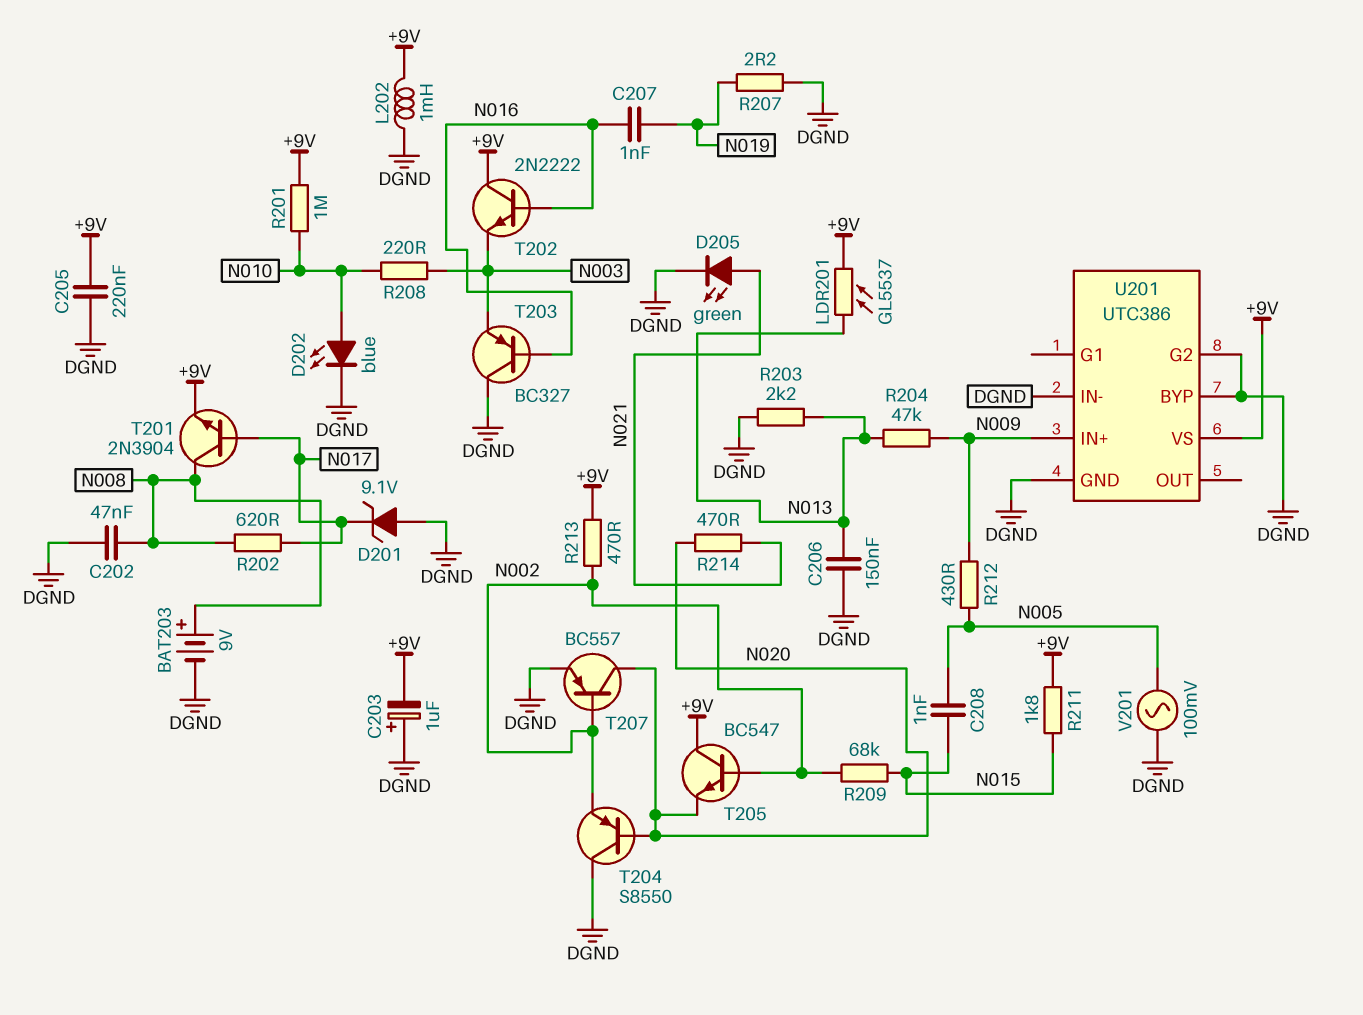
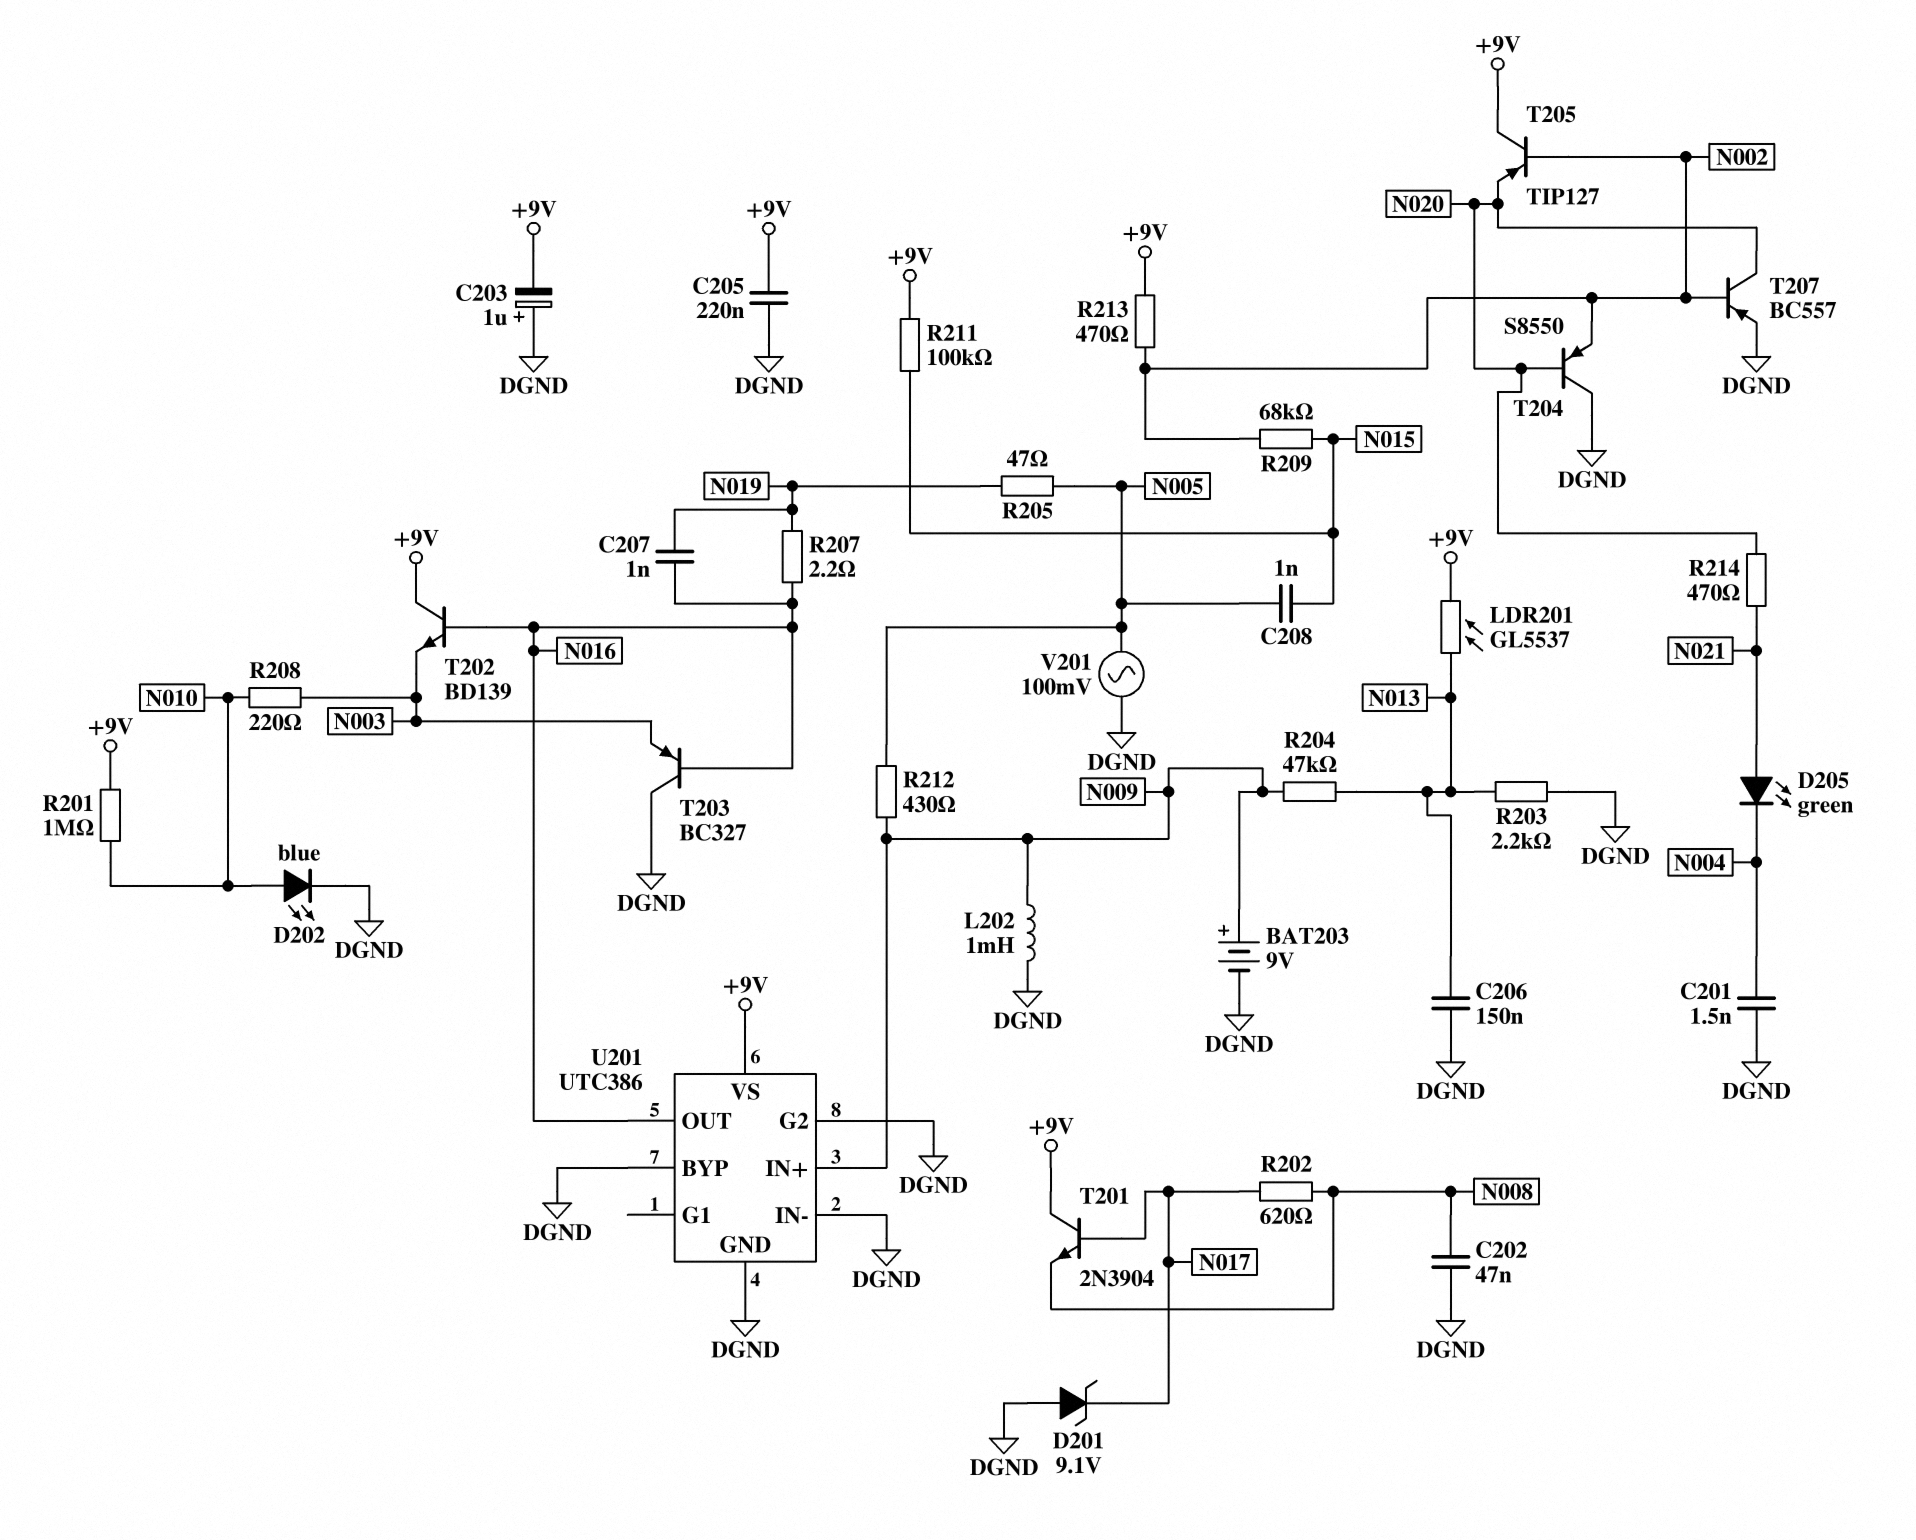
BAT203: 9V (plus N008, minus DGND) -> 9V (plus N009, minus DGND)
C201: none -> 1.5nF (DGND, N004)
D205: LED green (A N021, K DGND) -> LED green (A N021, K N004)
L202: 1mH (+9V, DGND) -> 1mH (DGND, N009)
R205: none -> 47 (N005, N019)
R207: 2.2 (DGND, N019) -> 2.2 (N016, N019)
R211: 1.8k (+9V, N015) -> 100k (+9V, N015)
T201: NPN 2N3904 (B N017, C N008, E +9V) -> NPN 2N3904 (B N017, C +9V, E N008)
T202: NPN 2N2222 (B N016, C +9V, E N003) -> NPN BD139 (B N016, C +9V, E N003)
T205: NPN BC547 (B N002, C +9V, E N020) -> PNP TIP127 (B N002, C +9V, E N020)
U201 pin OUT: none -> N016

